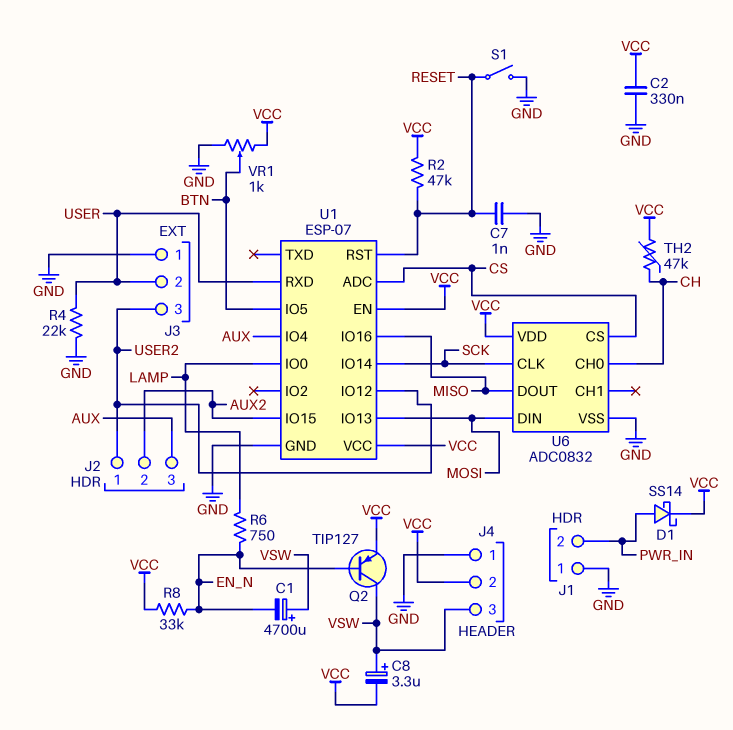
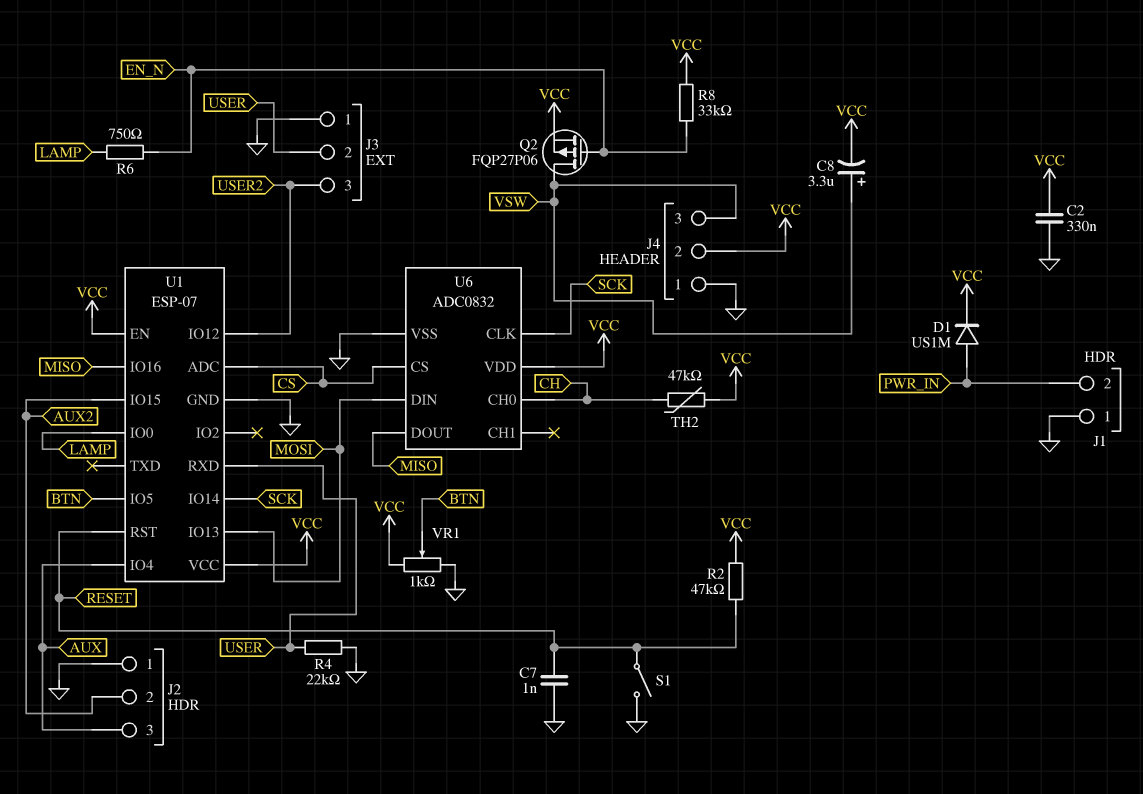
C1: 4700uF (plus VSW, minus EN_N) -> none
D1: schottky SS14 (A PWR_IN, K VCC) -> diode US1M (A PWR_IN, K VCC)
J2 pin 1: USER2 -> GND
Q2: PNP TIP127 (B EN_N, C VSW, E VCC) -> PMOS FQP27P06 (G EN_N, D VSW, S VCC)

